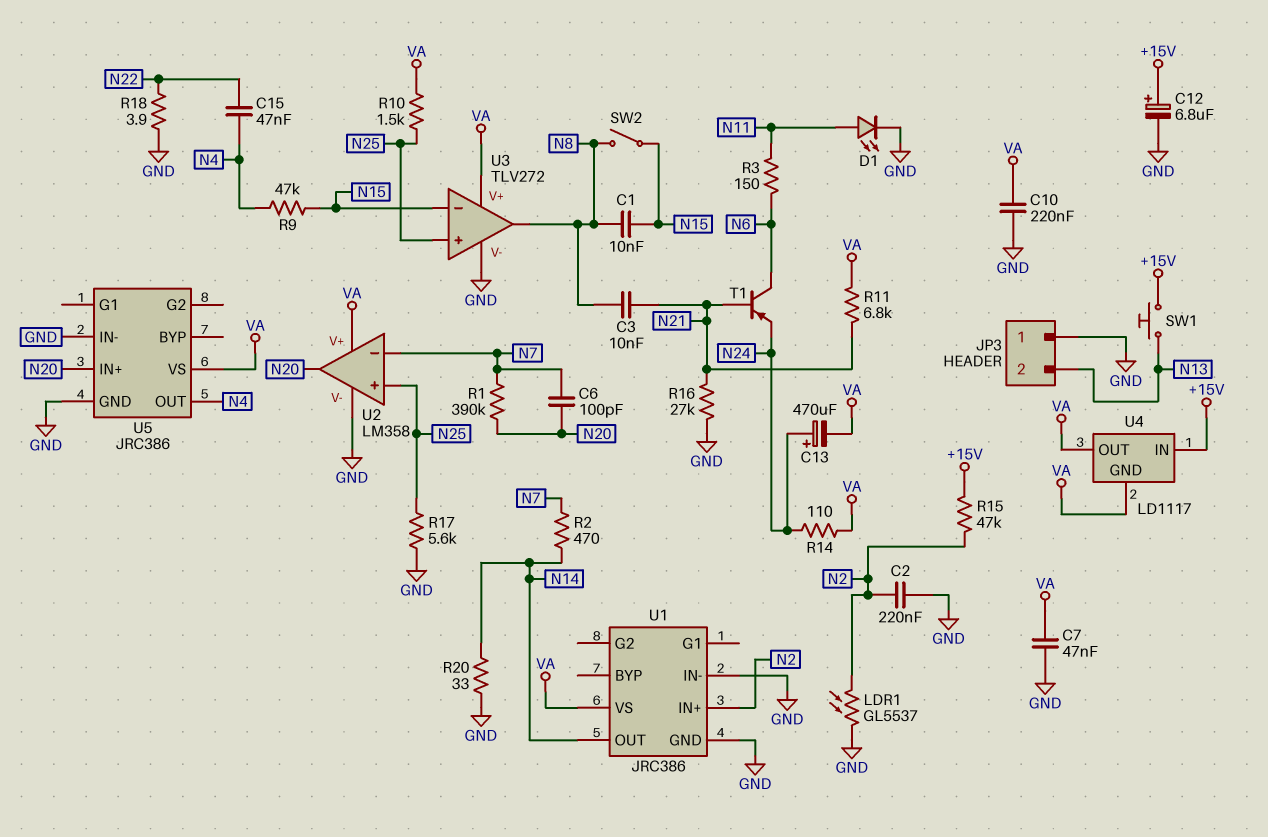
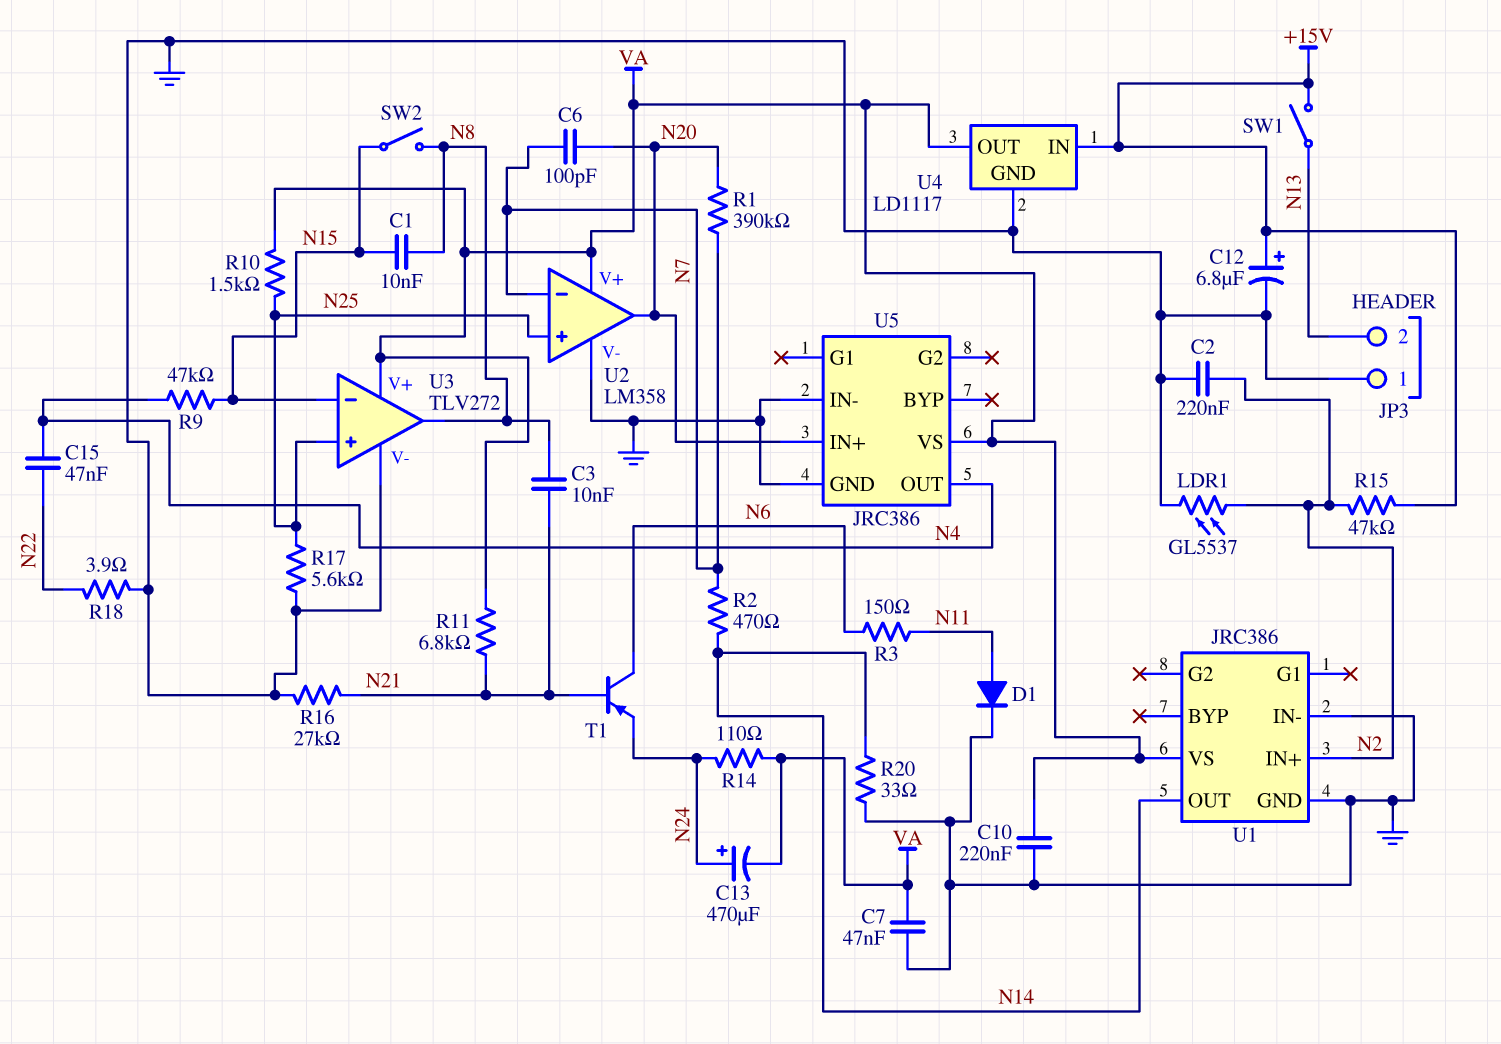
D1: LED (A N11, K GND) -> diode (A N11, K GND)
SW1: button (+15V, N13) -> switch (+15V, N13)
U4 pin GND: VA -> GND

